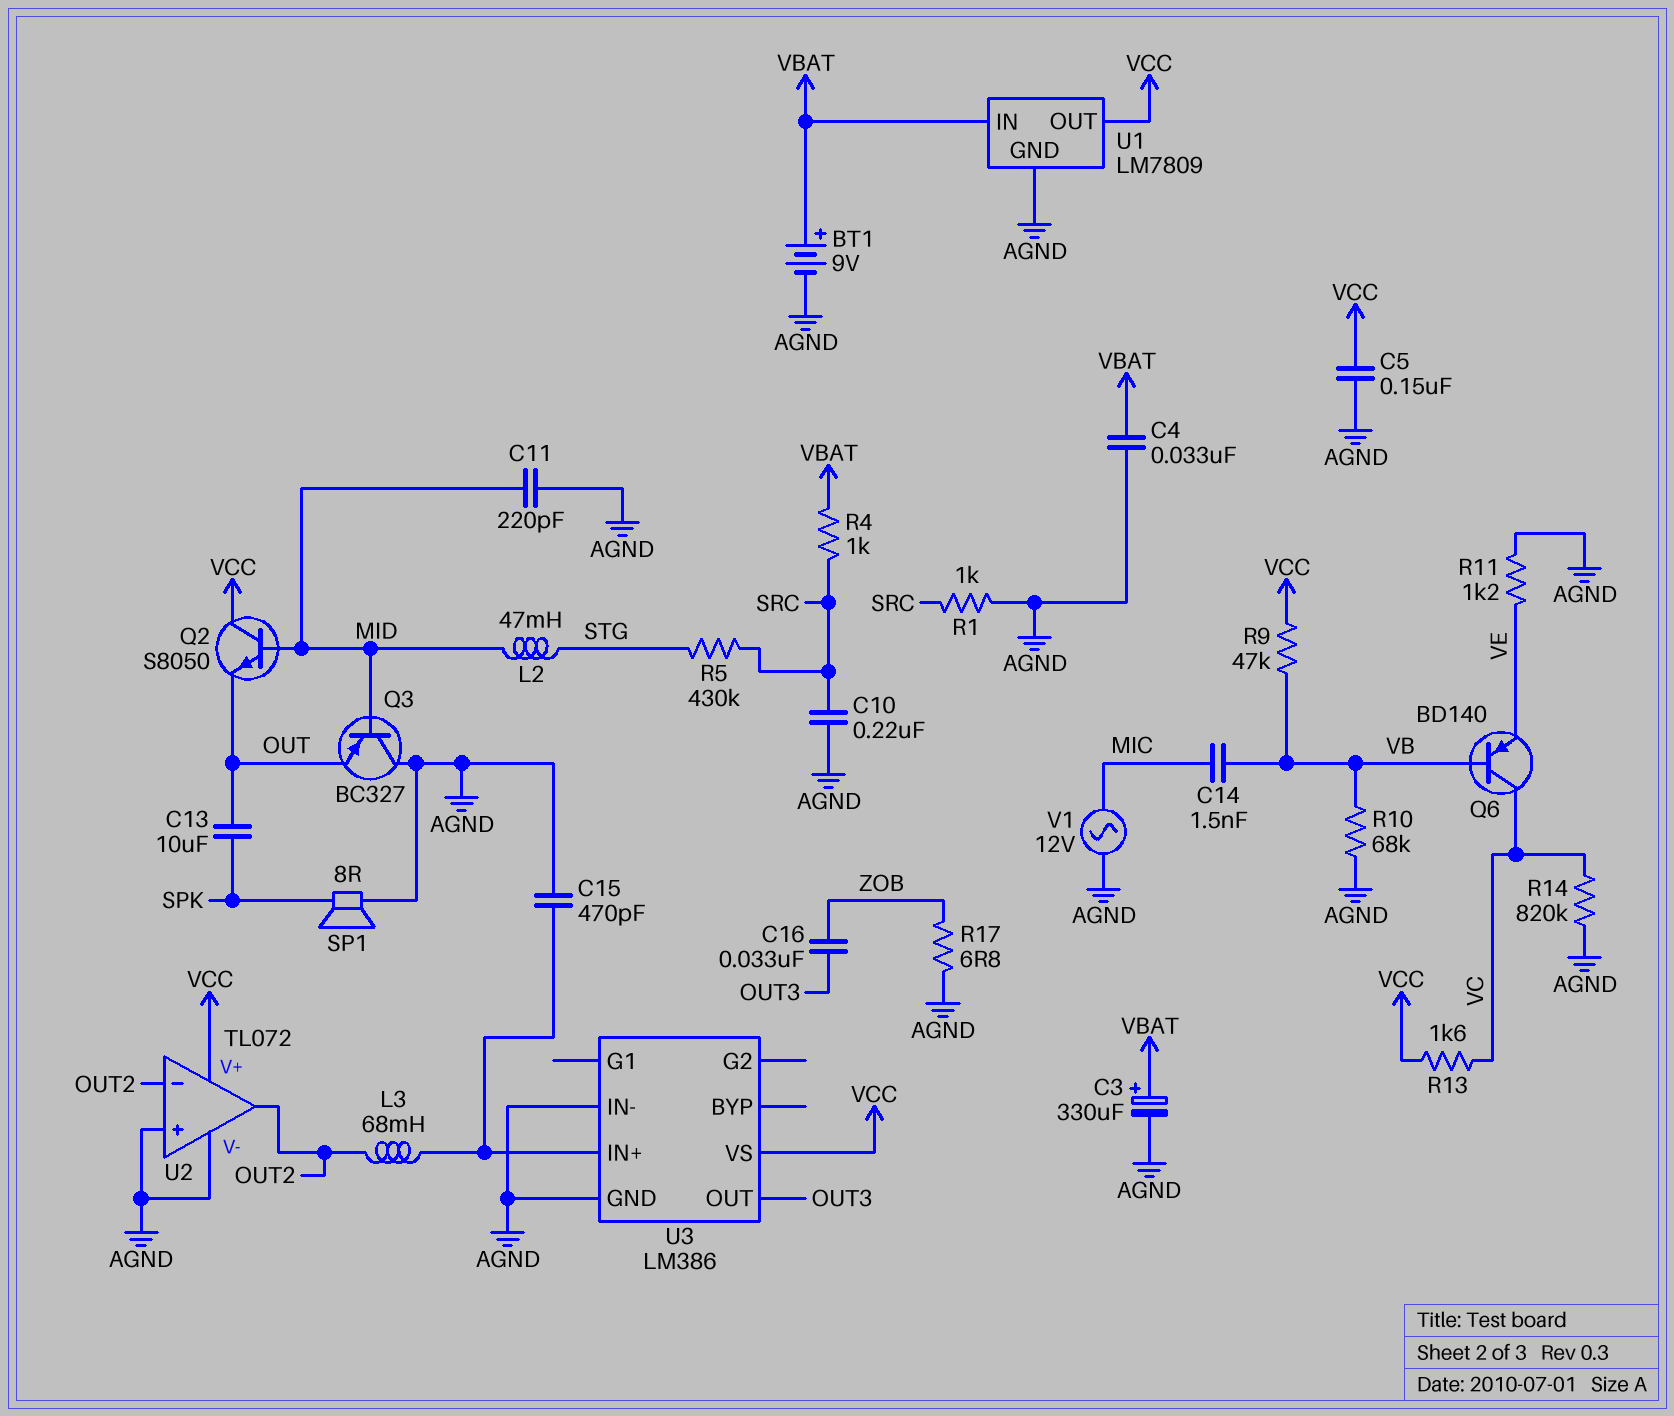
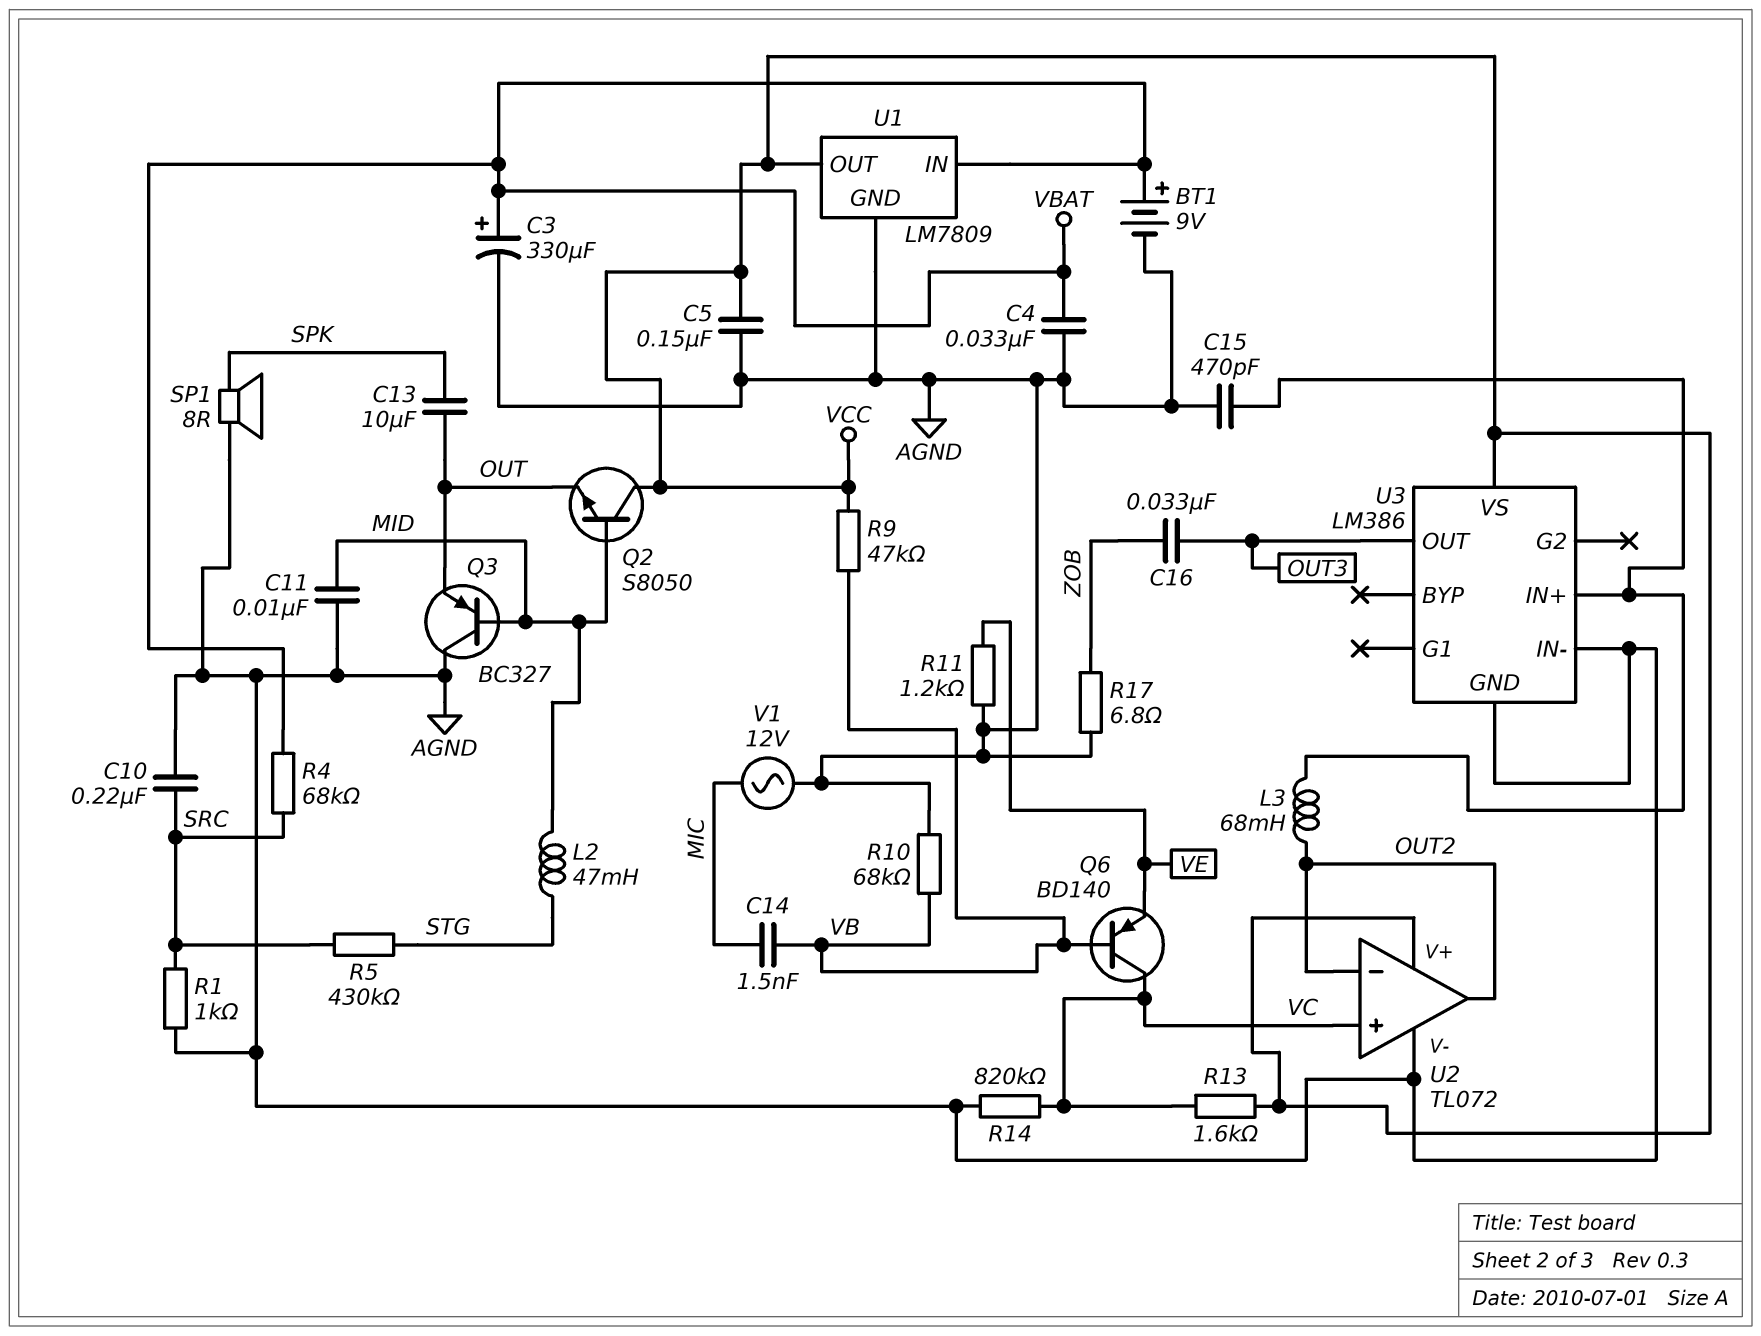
C11: 220pF (AGND, MID) -> 10nF (AGND, MID)
R4: 1k (SRC, VBAT) -> 68k (SRC, VBAT)
U2 pin in+: AGND -> VC

